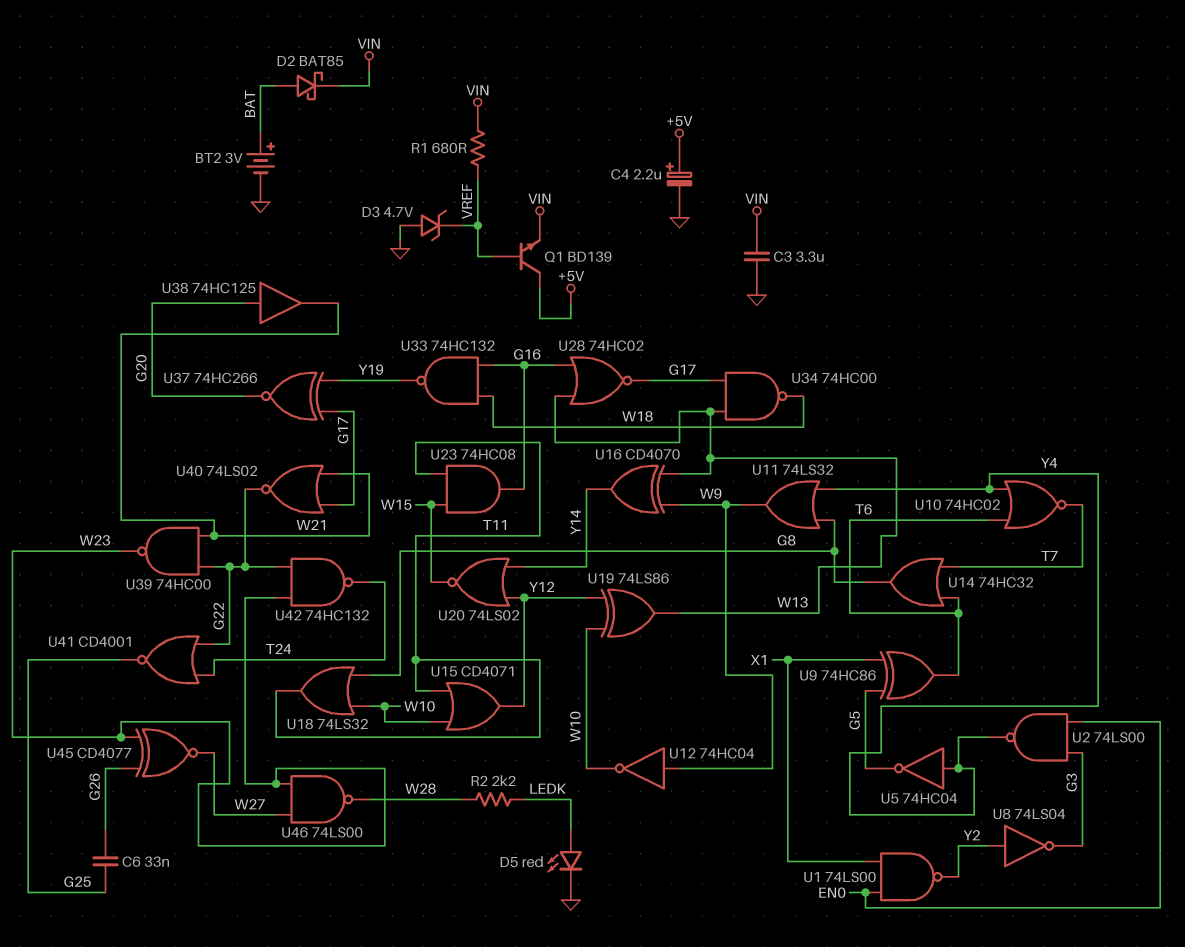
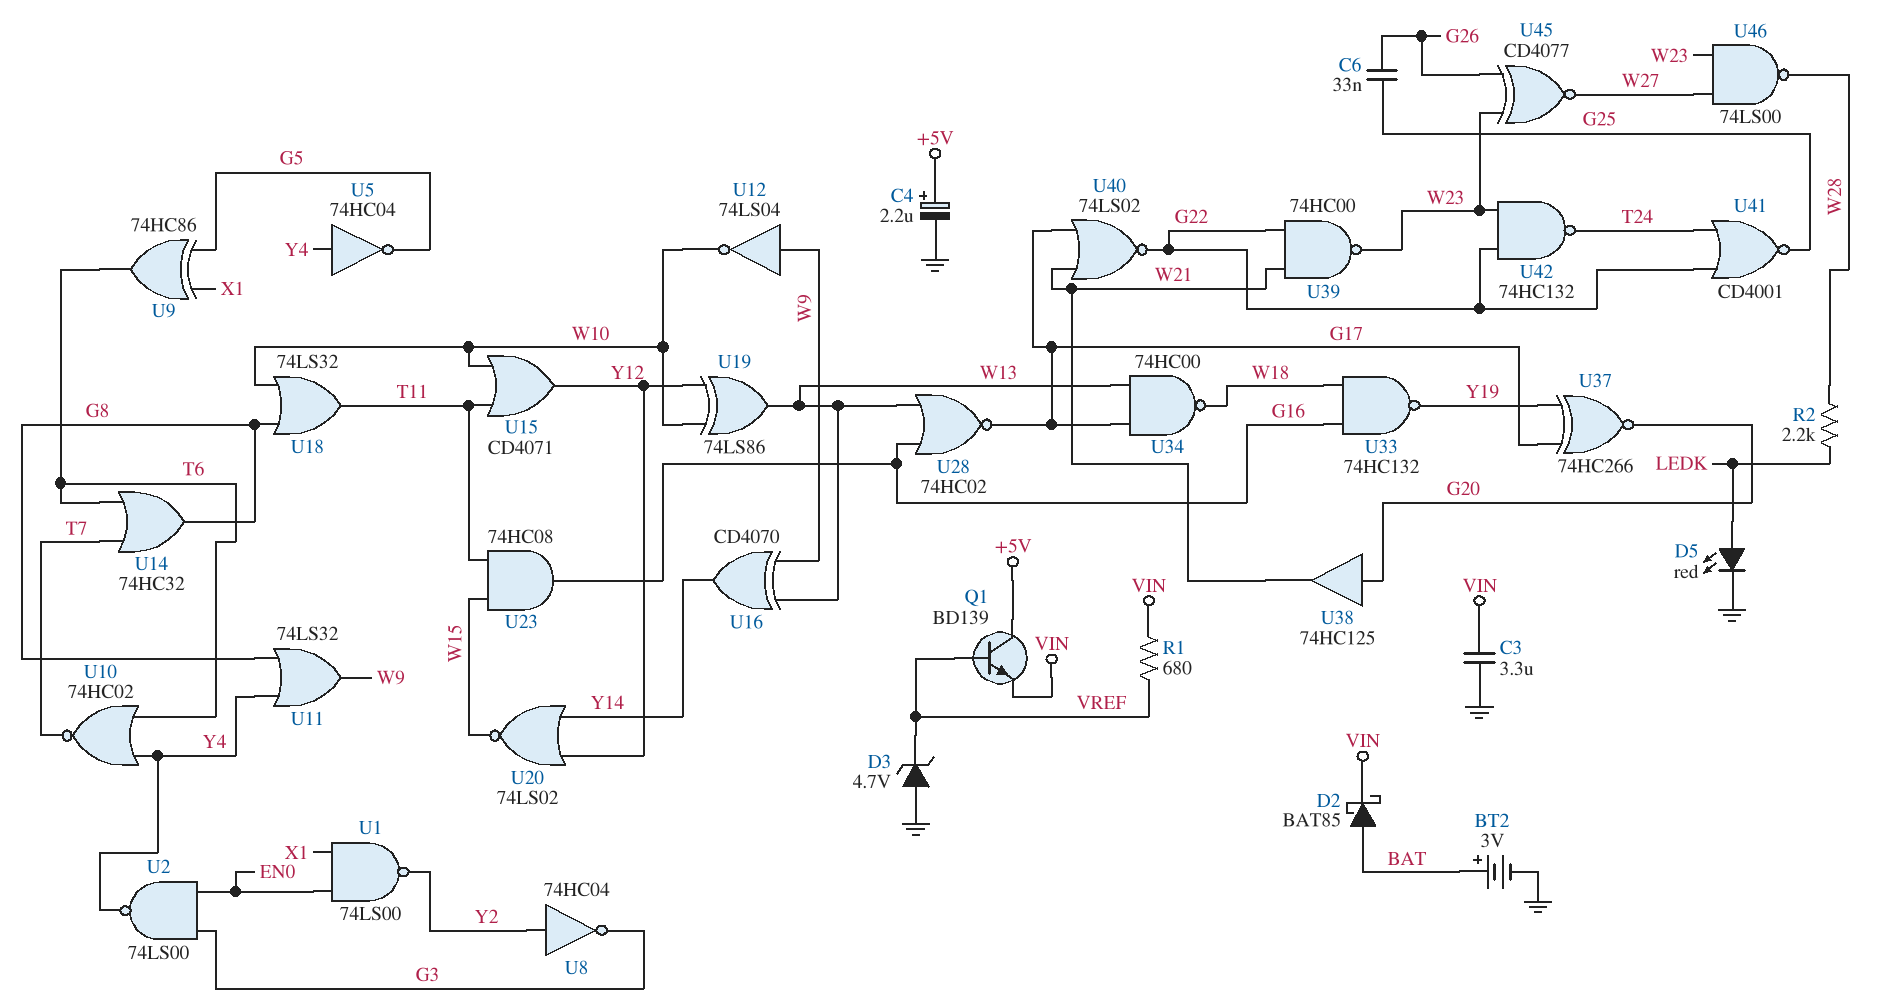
U8: NOT 74LS04 (in Y2, out G3) -> NOT 74HC04 (in Y2, out G3)
U12: NOT 74HC04 (in W9, out W10) -> NOT 74LS04 (in W9, out W10)

